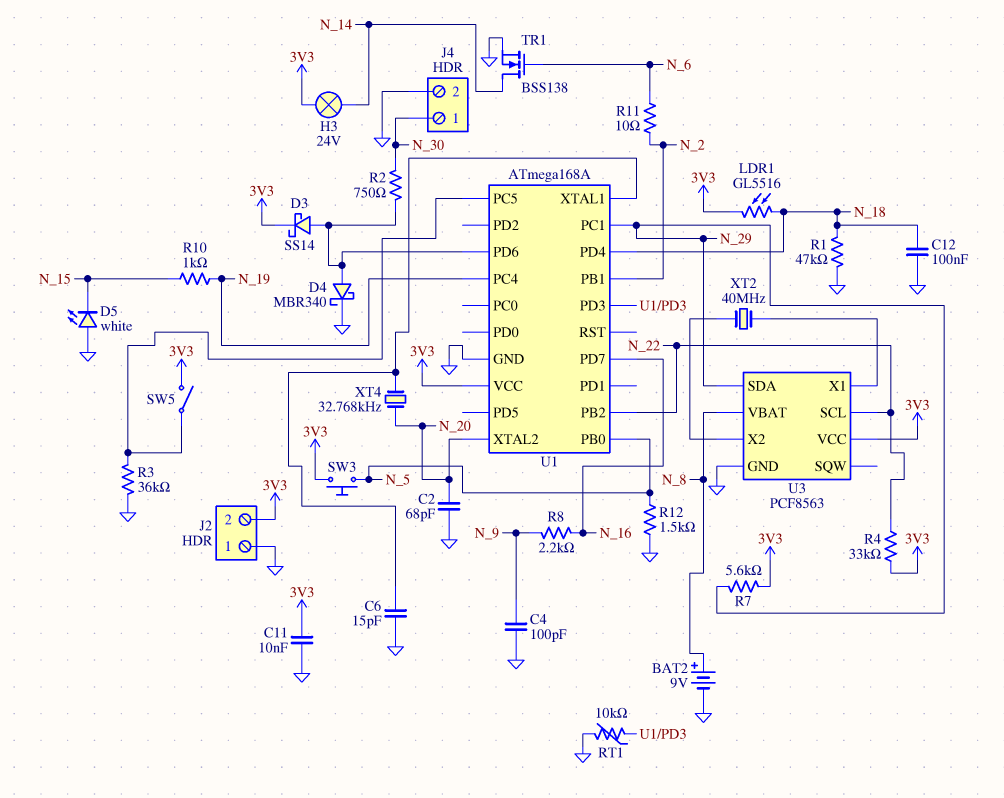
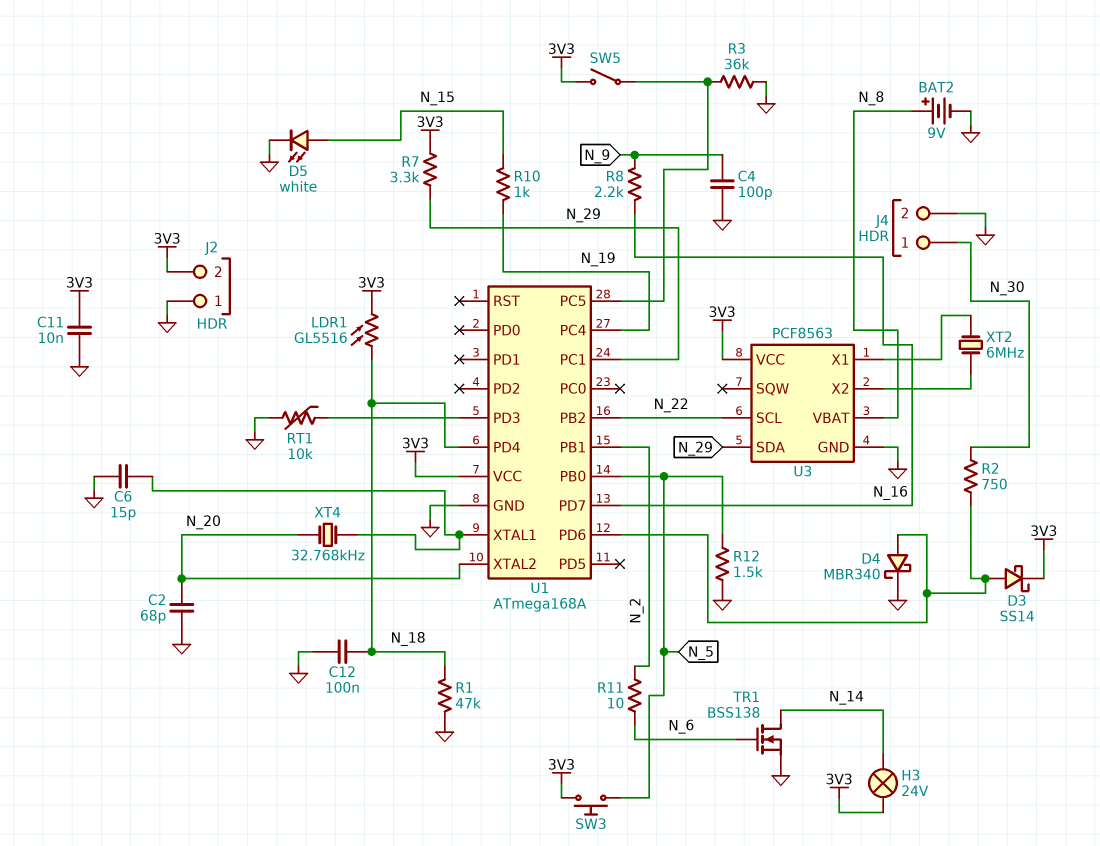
D5: LED white (A GND, K N_15) -> LED white (A N_15, K GND)
R4: 33k (3V3, N_22) -> none
R7: 5.6k (3V3, N_29) -> 3.3k (3V3, N_29)
XT2: 40MHz (U3/X1, U3/X2) -> 6MHz (U3/X1, U3/X2)

